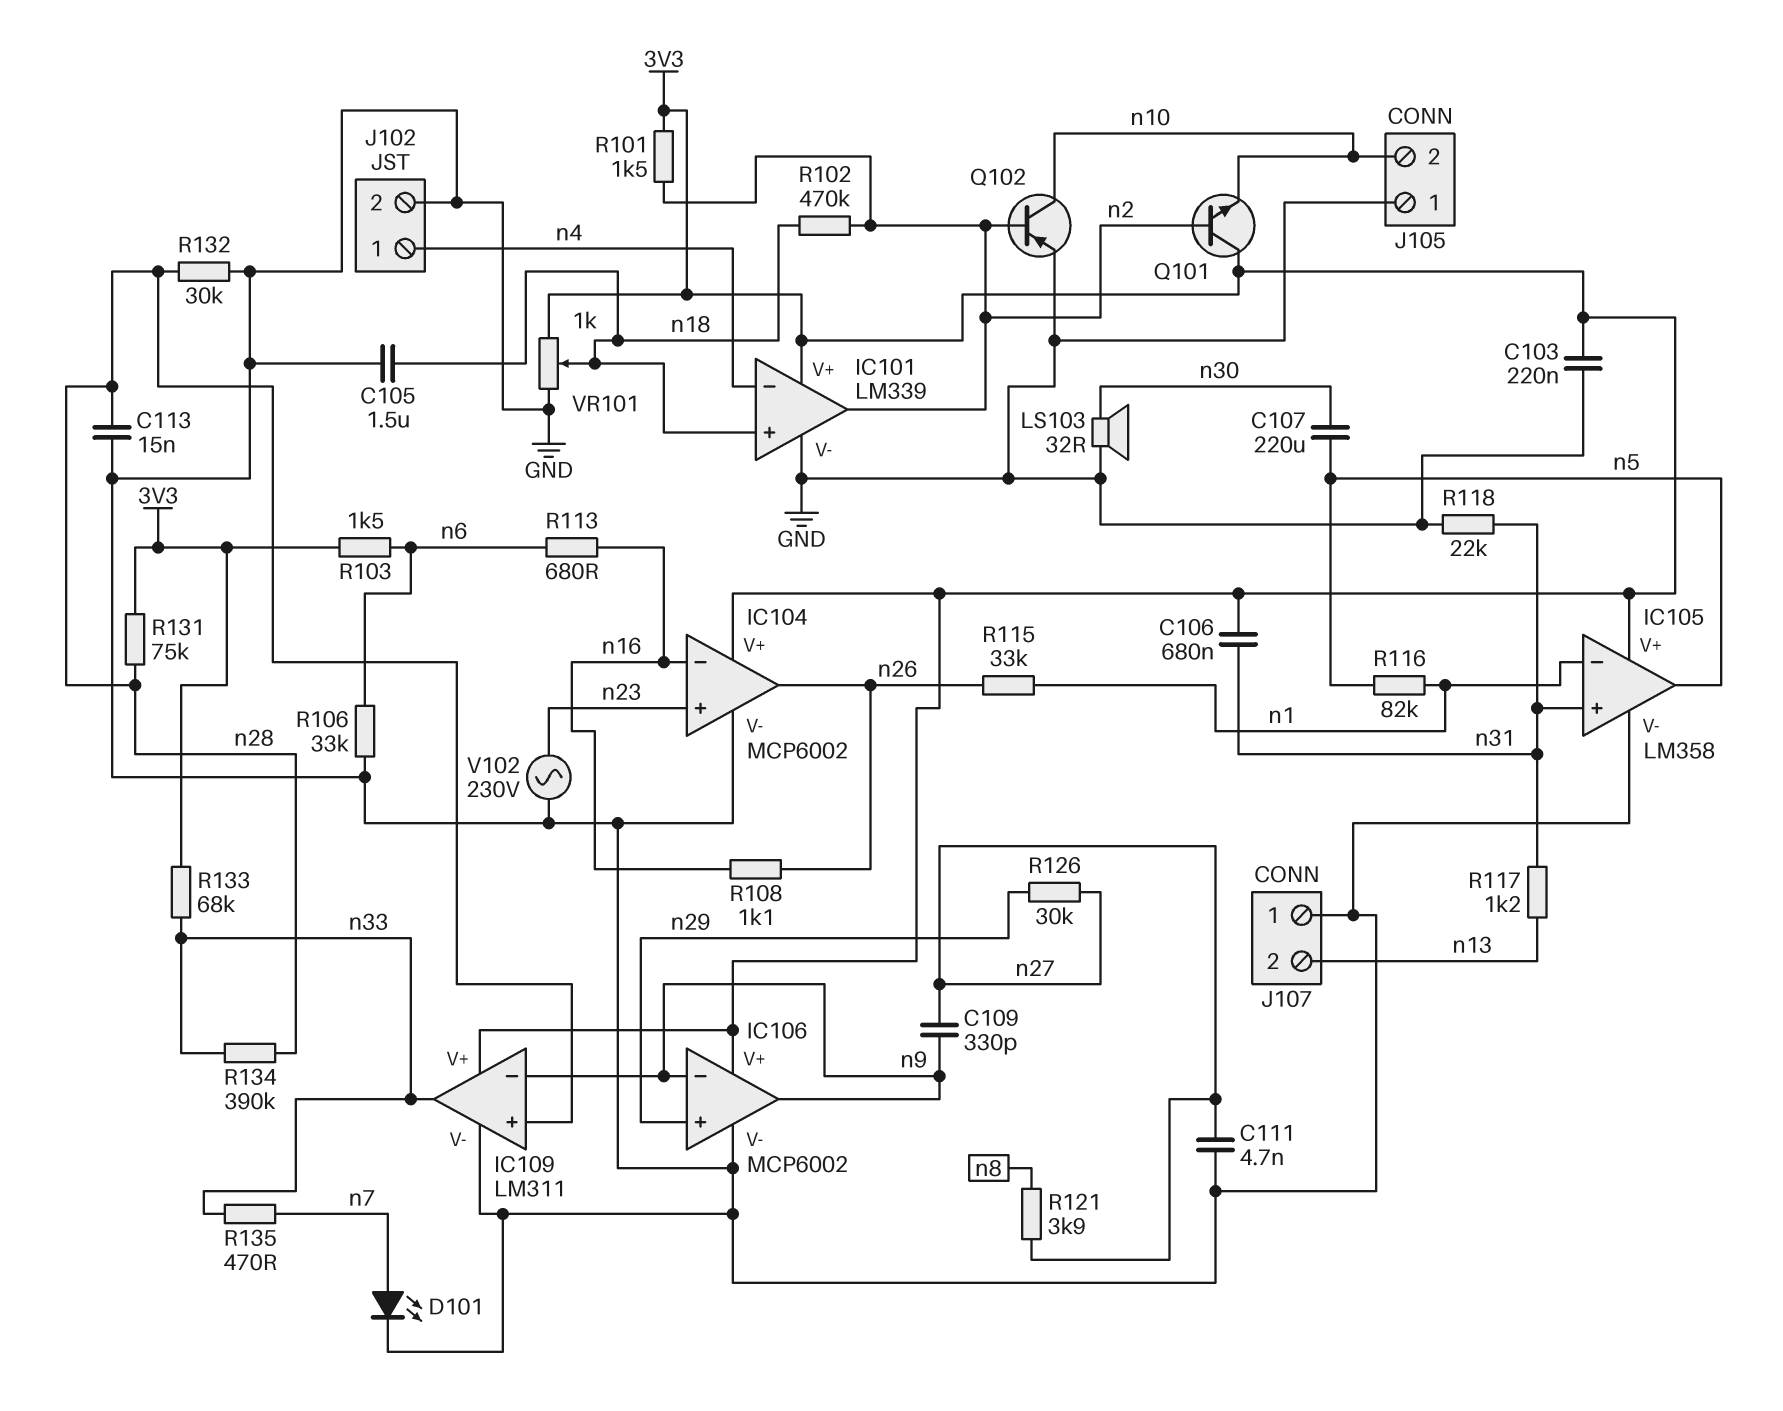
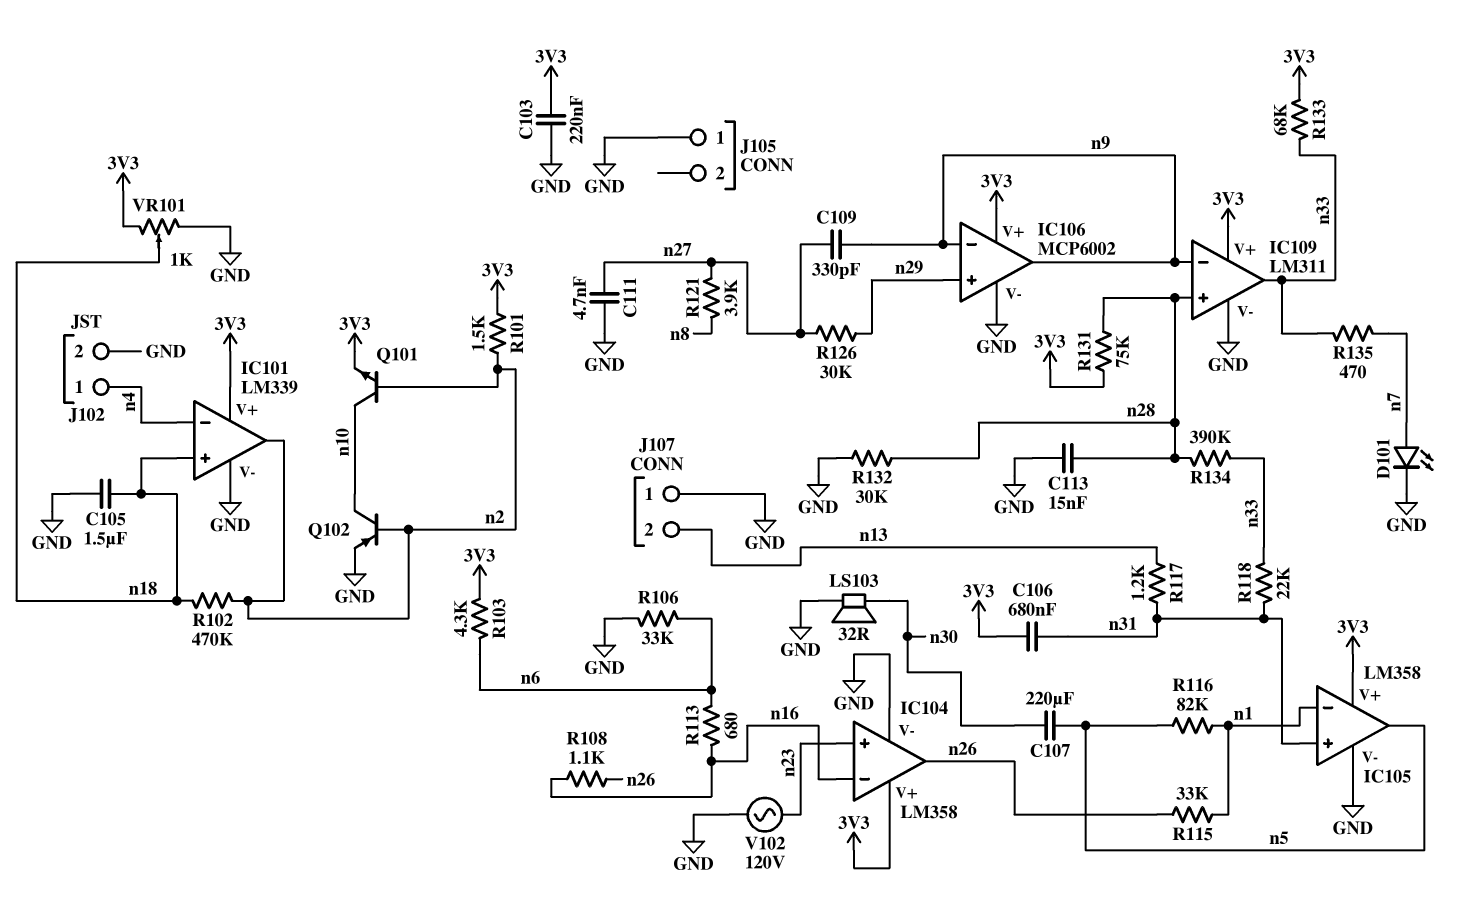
IC104: MCP6002 -> LM358
J105 pin 2: n10 -> none
Q101: NPN (B n2, C 3V3, E n10) -> NPN (B n2, C n10, E 3V3)
R103: 1.5k (3V3, n6) -> 4.3k (3V3, n6)
R118: 22k (GND, n31) -> 22k (n31, n33)
V102: AC 230V (GND, n23) -> AC 120V (GND, n23)

